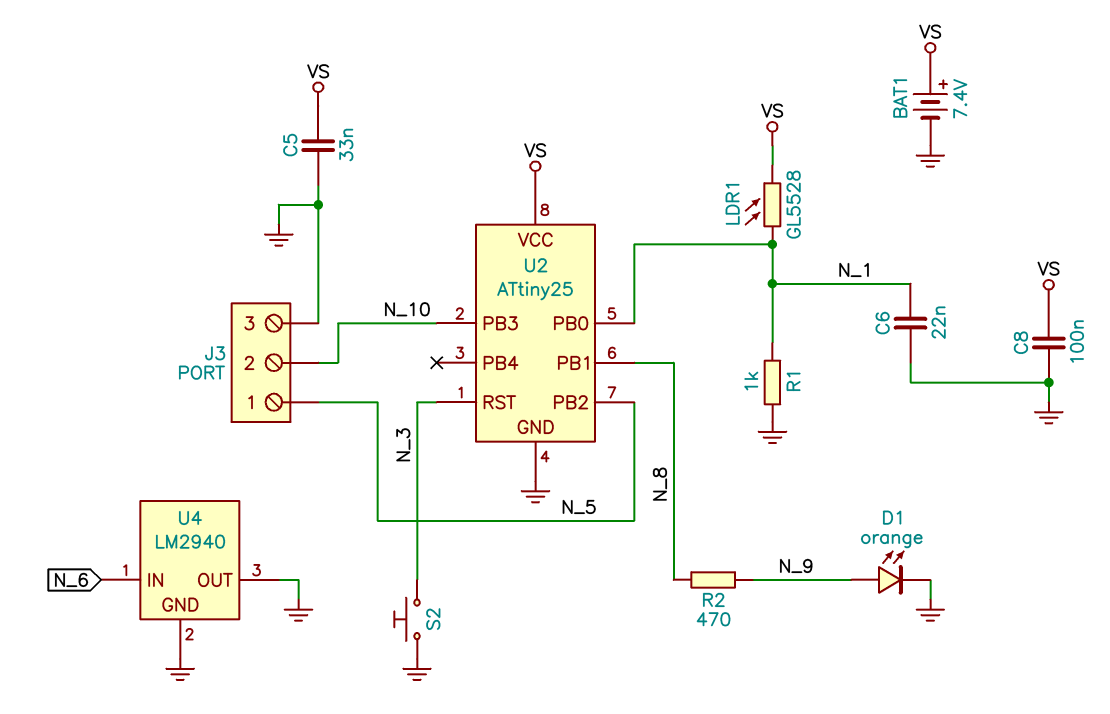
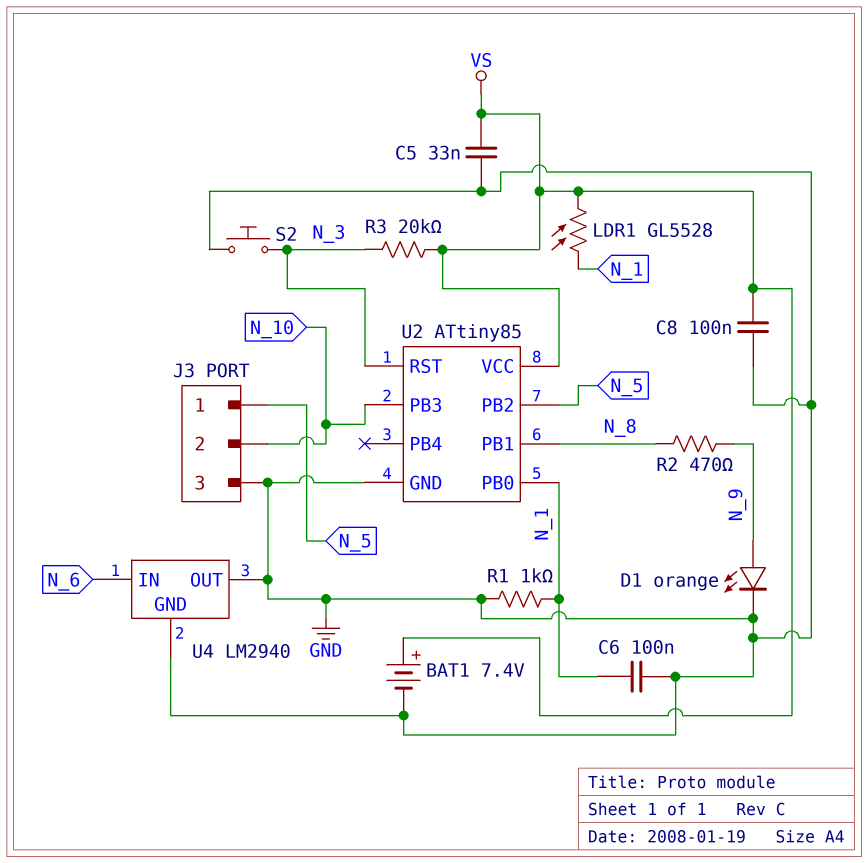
C6: 22nF (GND, N_1) -> 100nF (GND, N_1)
R3: none -> 20k (N_3, VS)
U2: ATtiny25 -> ATtiny85

